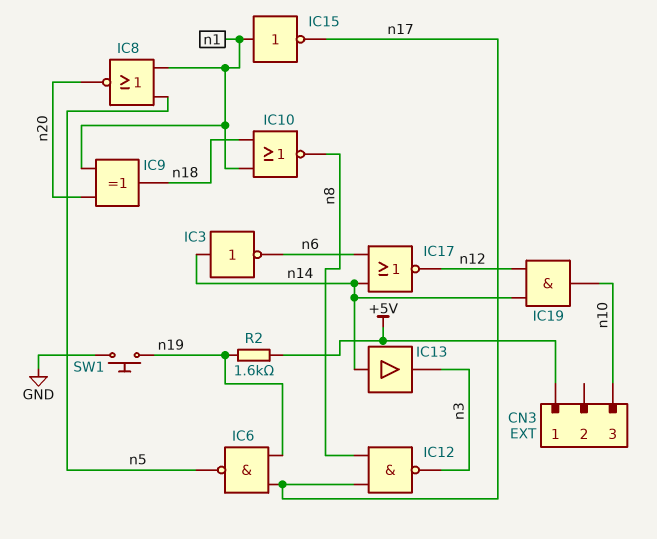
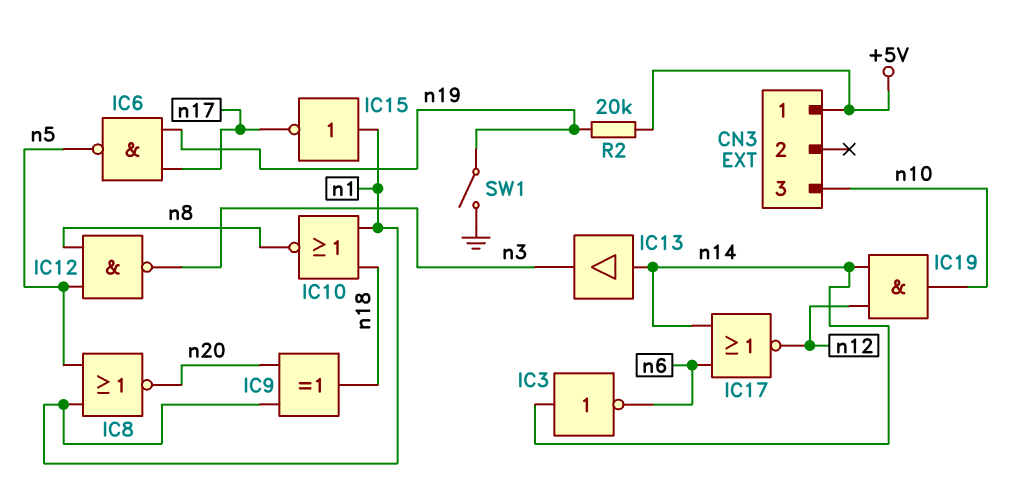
IC12: NAND (in n8, in n17, out n3) -> NAND (in n5, in n8, out n3)
R2: 1.6k (+5V, n19) -> 20k (+5V, n19)
SW1: button (GND, n19) -> switch (GND, n19)

